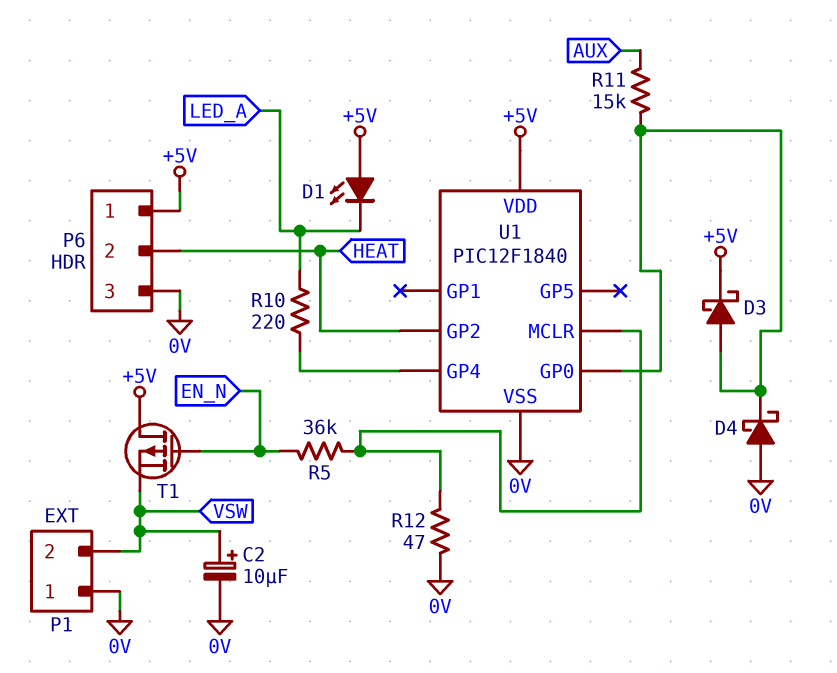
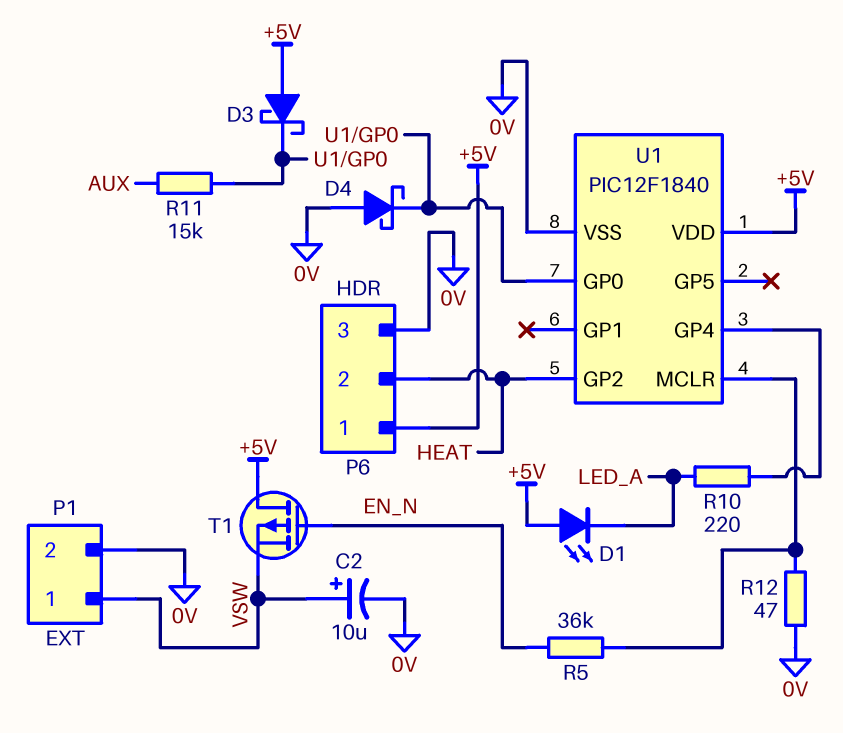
D3: schottky (A U1/GP0, K +5V) -> schottky (A +5V, K U1/GP0)
P1 pin 1: 0V -> VSW
P1 pin 2: VSW -> 0V

